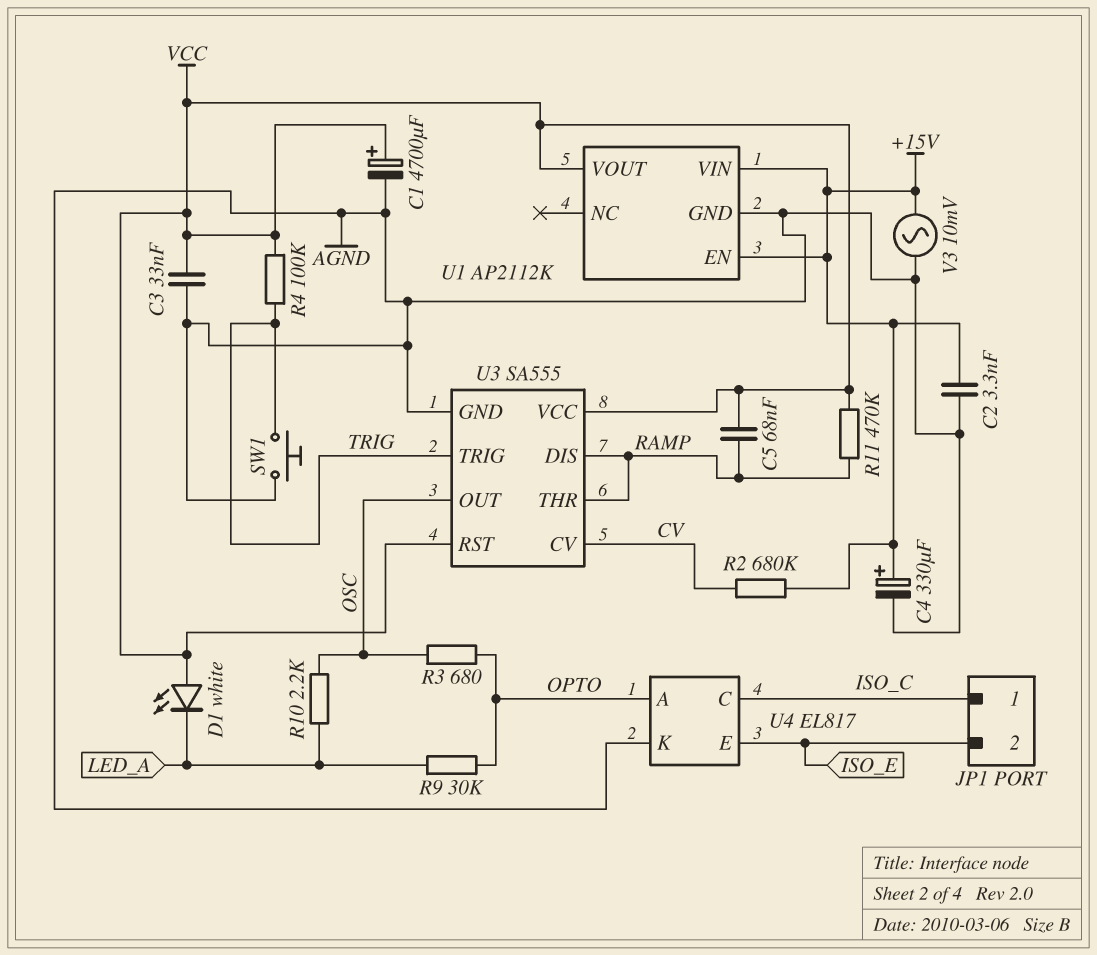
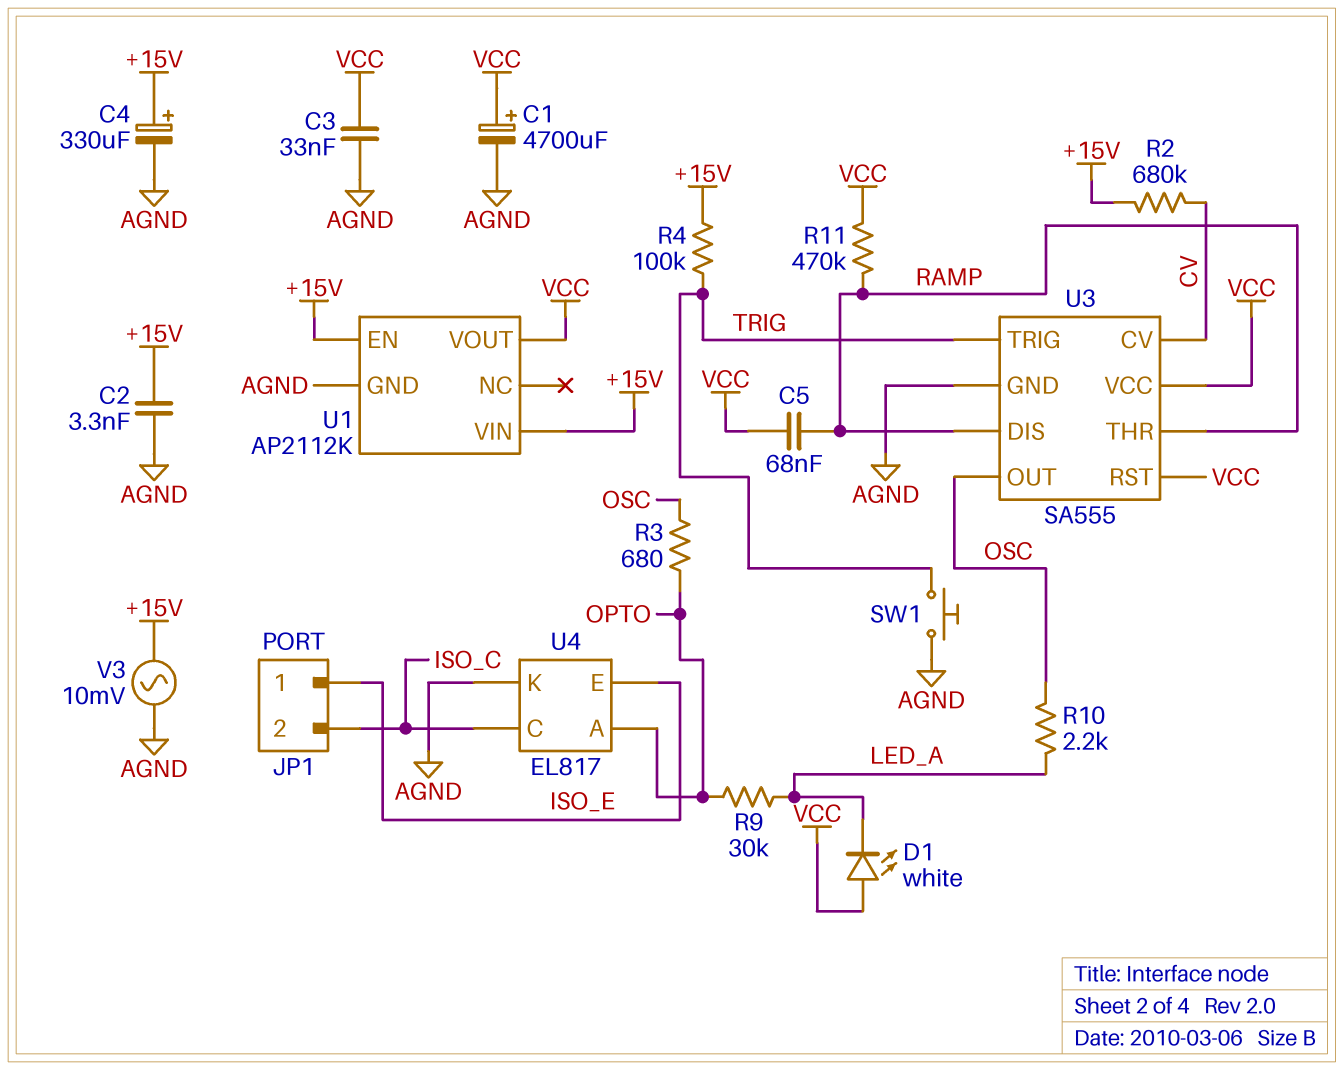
JP1 pin 1: ISO_C -> ISO_E
JP1 pin 2: ISO_E -> ISO_C
R4: 100k (TRIG, VCC) -> 100k (+15V, TRIG)

